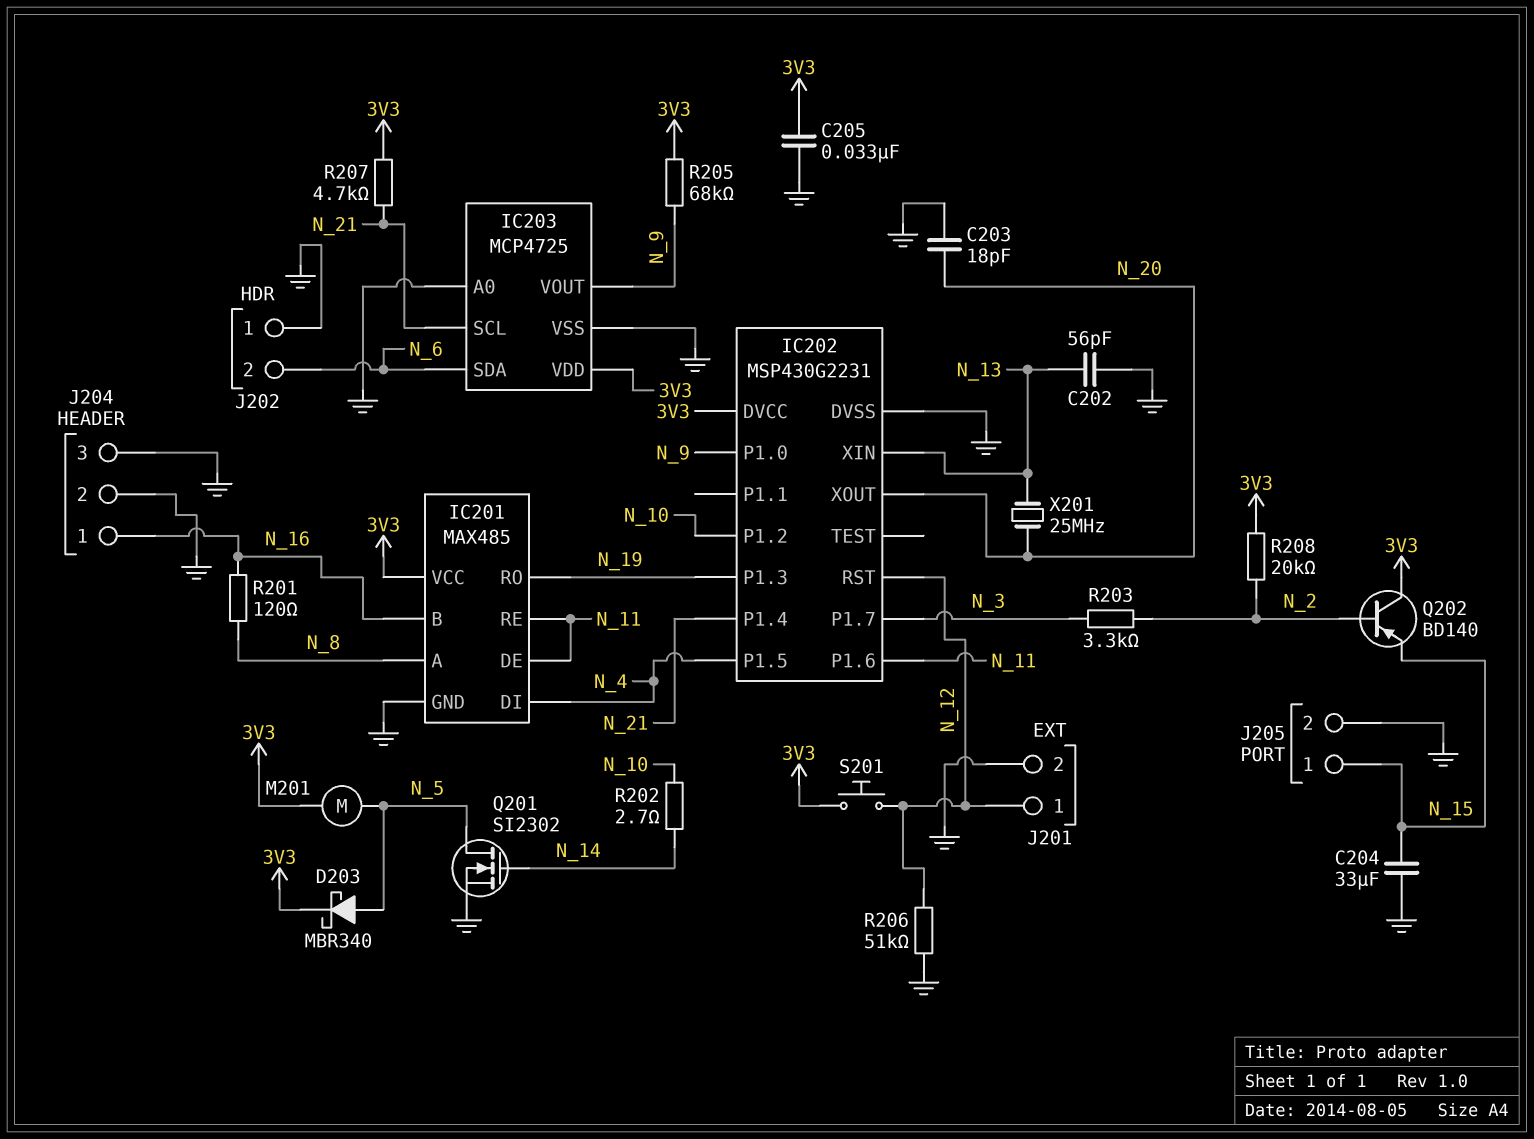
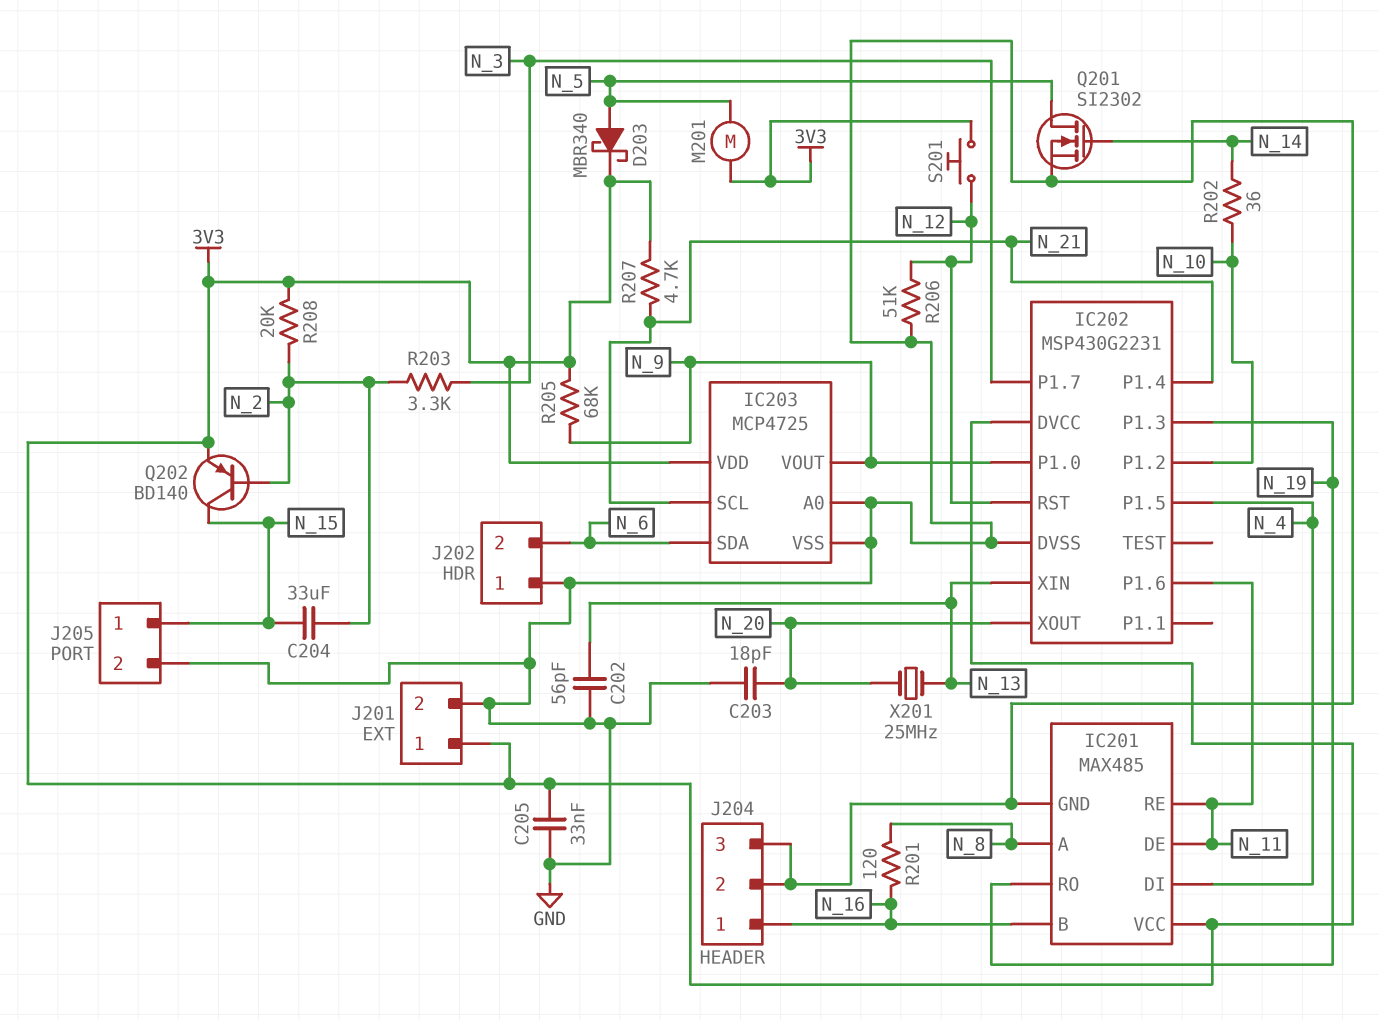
C204: 33uF (GND, N_15) -> 33uF (N_2, N_15)
J201 pin 1: N_12 -> 3V3
Q202: PNP BD140 (B N_2, C 3V3, E N_15) -> PNP BD140 (B N_2, C N_15, E 3V3)
R202: 2.7 (N_10, N_14) -> 36 (N_10, N_14)

